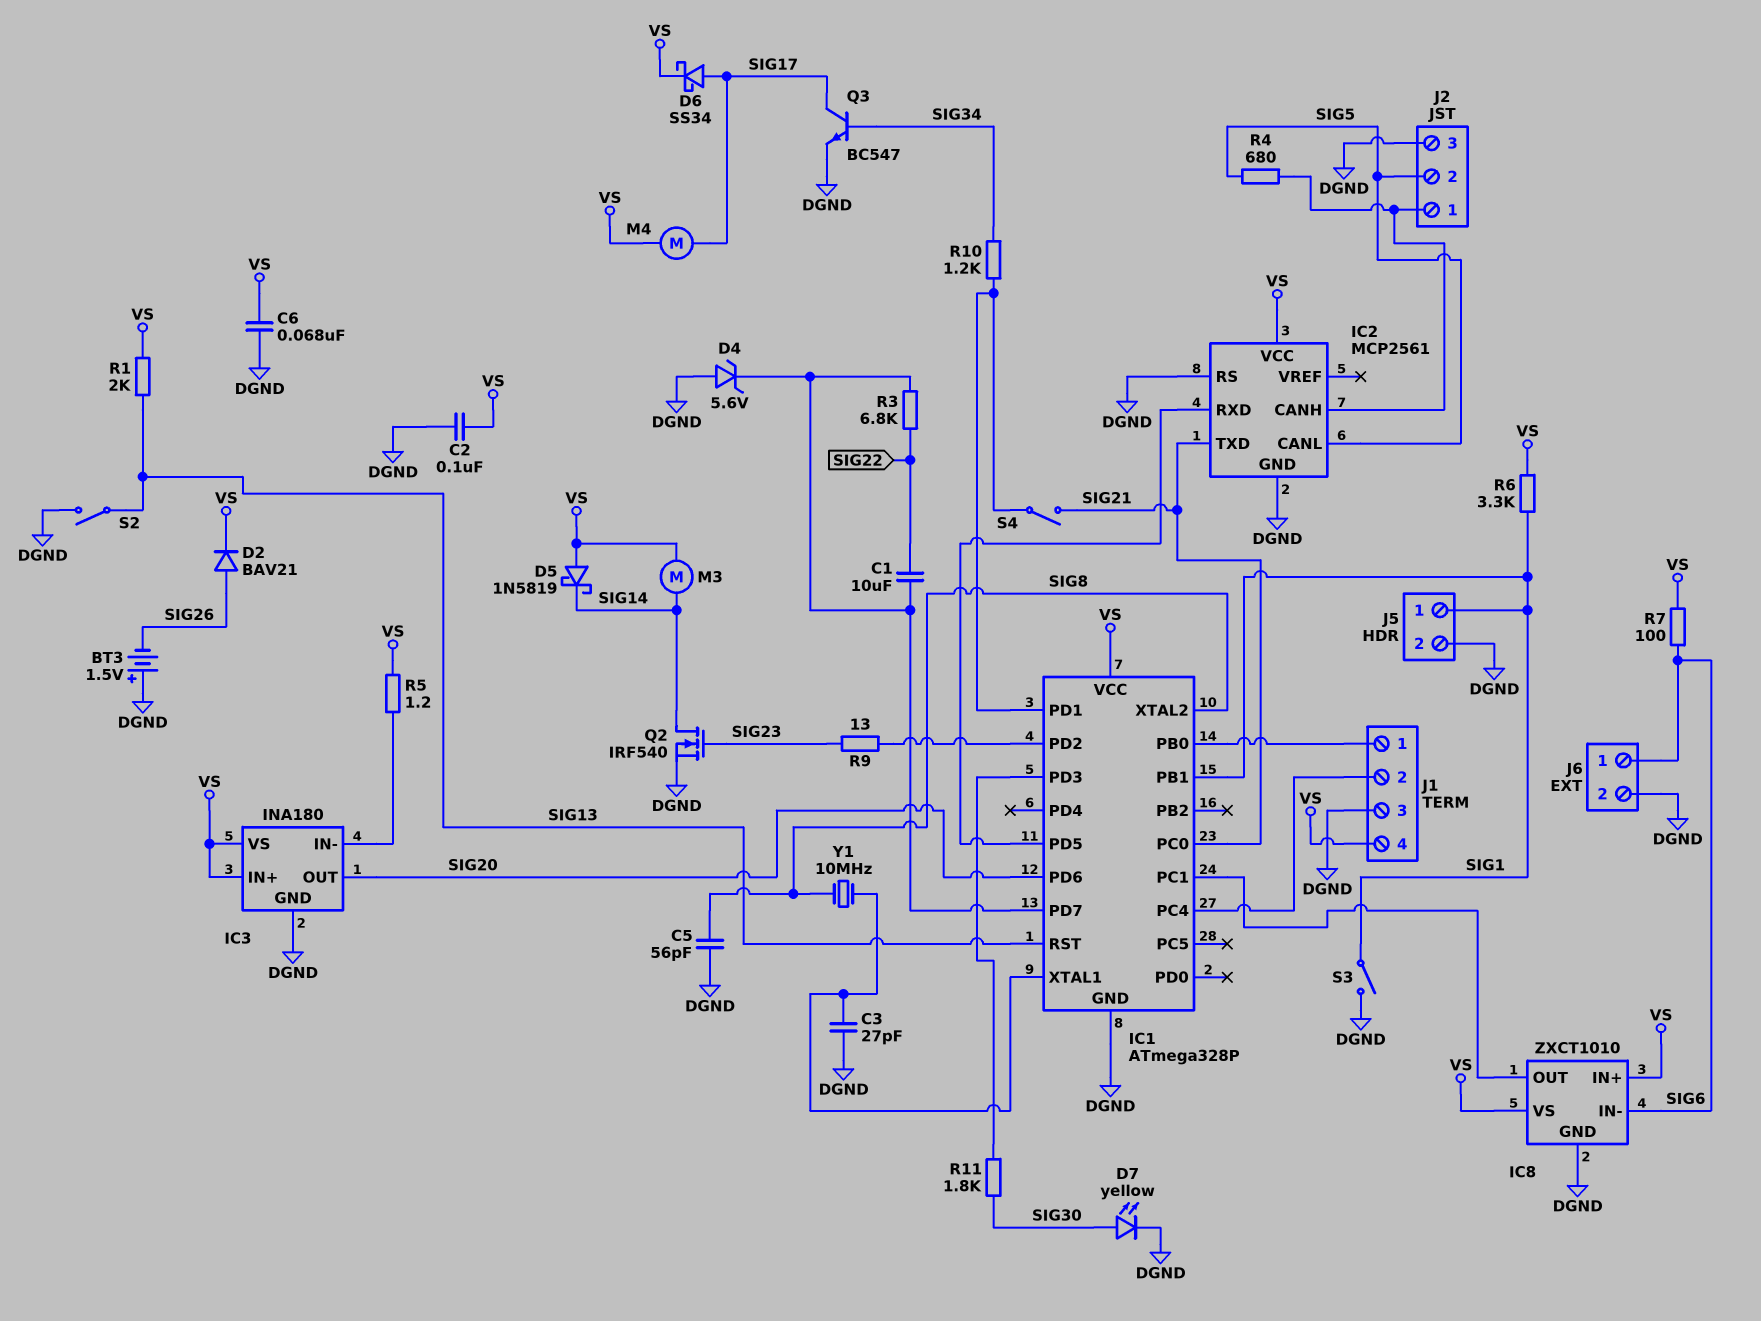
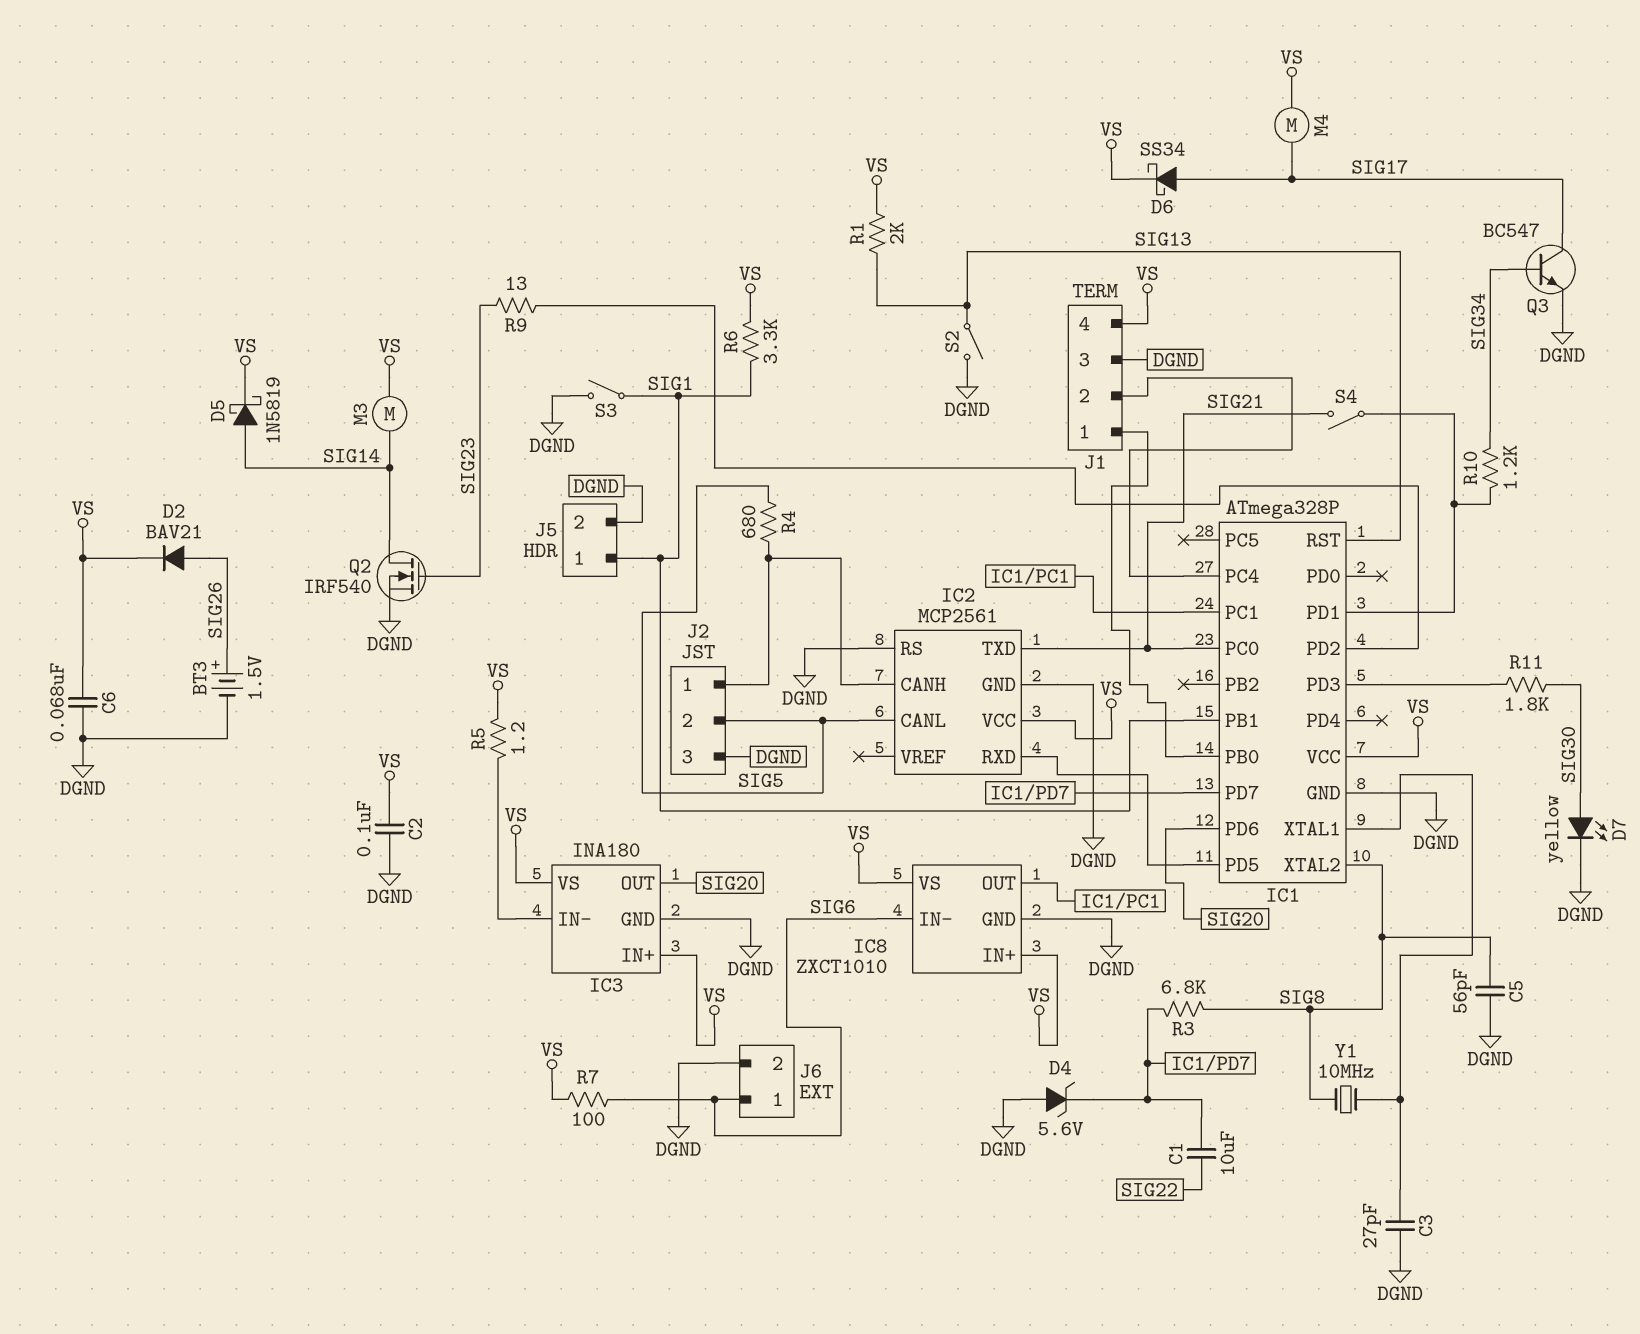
BT3: 1.5V (plus DGND, minus SIG26) -> 1.5V (plus SIG26, minus DGND)
D5: schottky 1N5819 (A VS, K SIG14) -> schottky 1N5819 (A SIG14, K VS)
R3: 6.8k (IC1/PD7, SIG22) -> 6.8k (IC1/PD7, SIG8)

